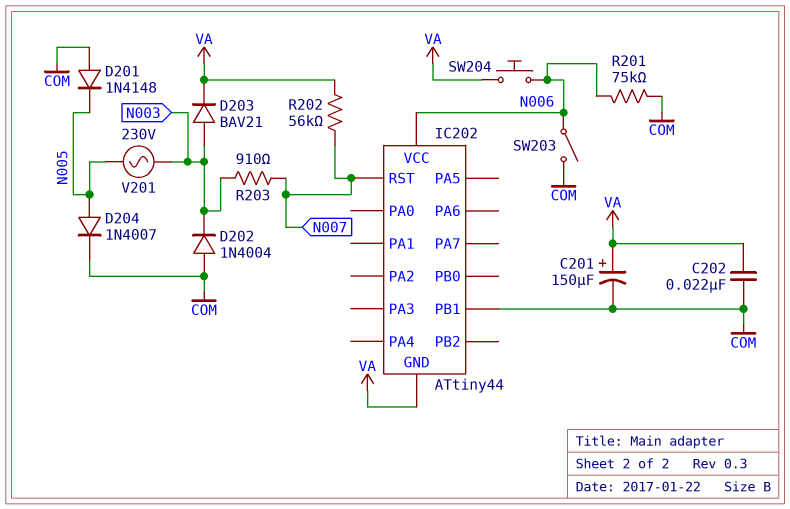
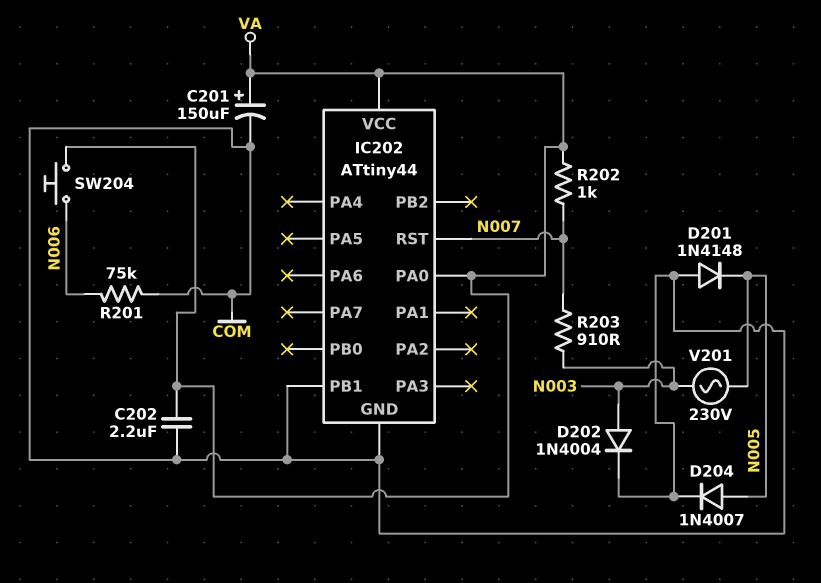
C202: 22nF (COM, VA) -> 2.2uF (COM, VA)
D202: diode 1N4004 (A COM, K N003) -> diode 1N4004 (A N003, K COM)
D203: diode BAV21 (A N003, K VA) -> none
IC202 pin GND: VA -> COM
IC202 pin PA0: none -> VA
IC202 pin VCC: N006 -> VA
R202: 56k (N007, VA) -> 1k (N007, VA)
SW203: switch (COM, N006) -> none

